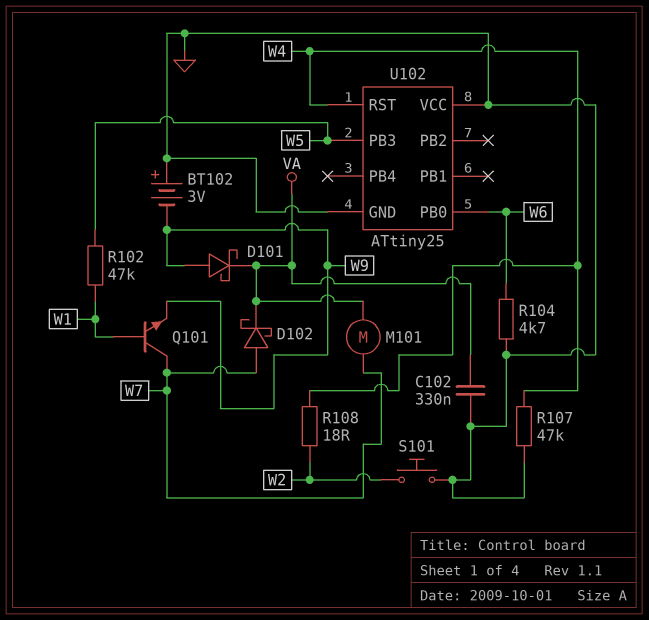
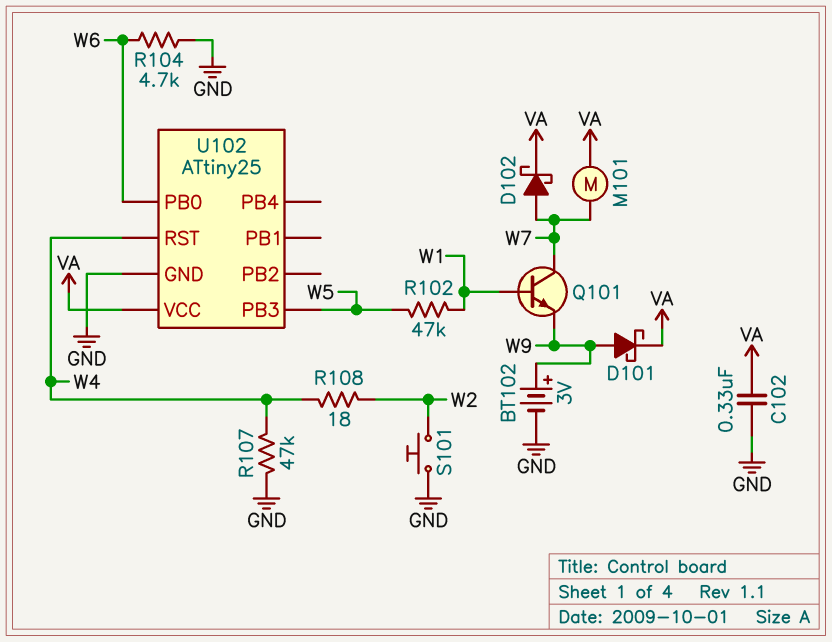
BT102: 3V (plus GND, minus W9) -> 3V (plus W9, minus GND)
U102 pin VCC: GND -> VA

